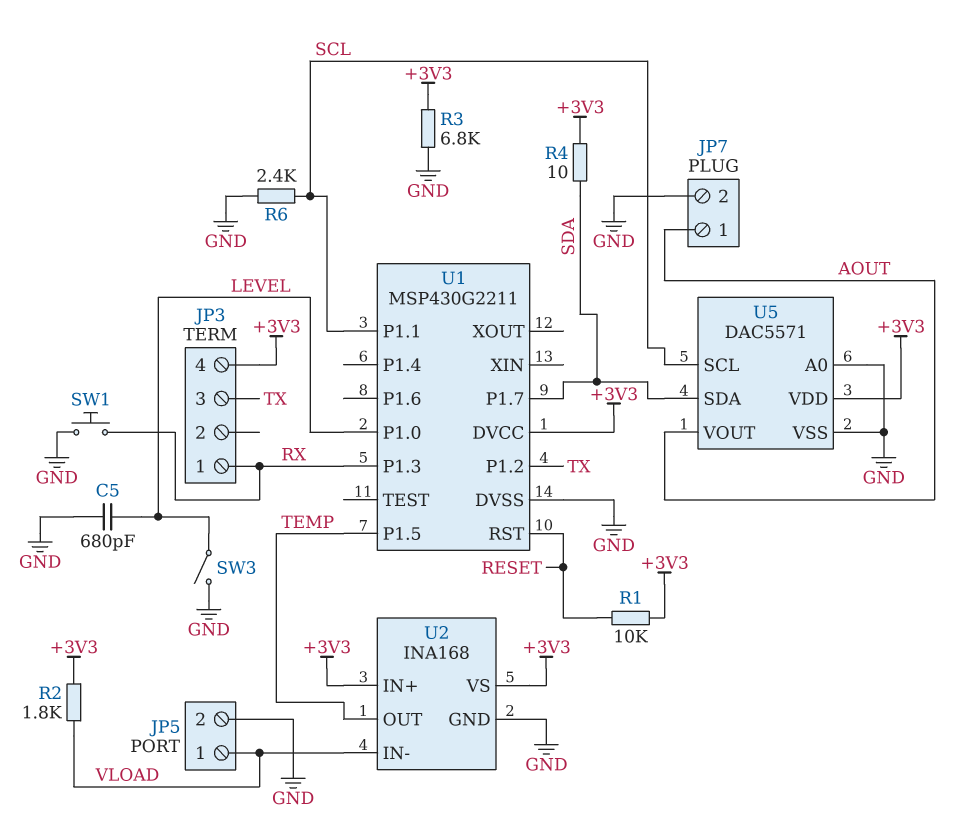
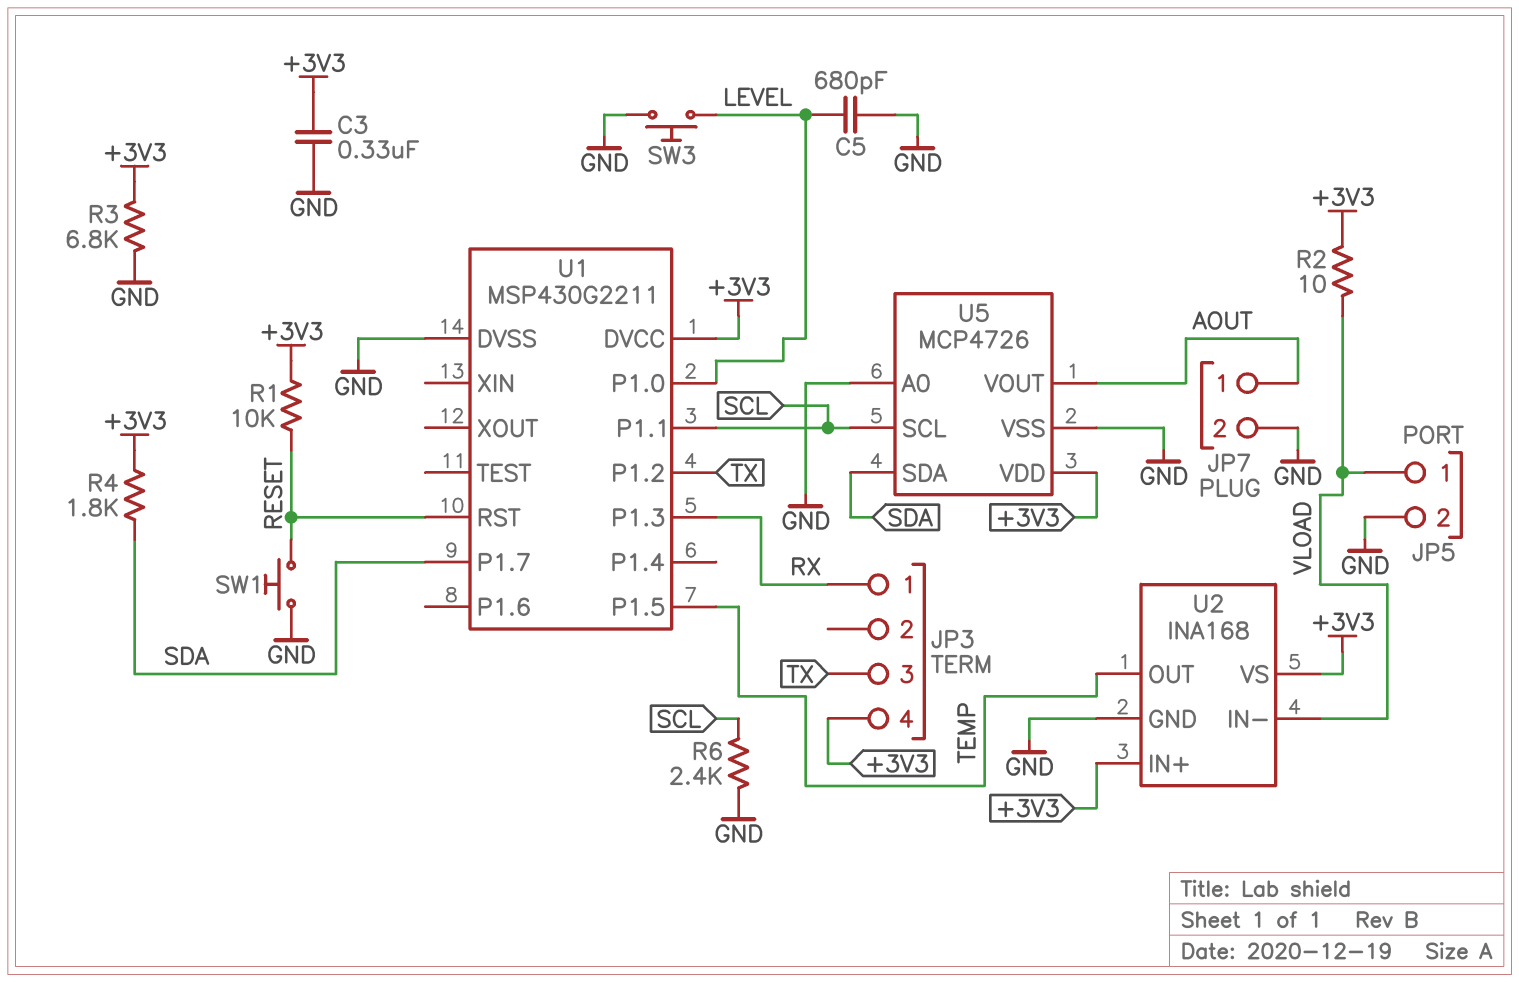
C3: none -> 330nF (+3V3, GND)
R2: 1.8k (+3V3, VLOAD) -> 10 (+3V3, VLOAD)
R4: 10 (+3V3, SDA) -> 1.8k (+3V3, SDA)
SW1: button (GND, RX) -> button (GND, RESET)
SW3: switch (GND, LEVEL) -> button (GND, LEVEL)
U5: DAC5571 -> MCP4726

